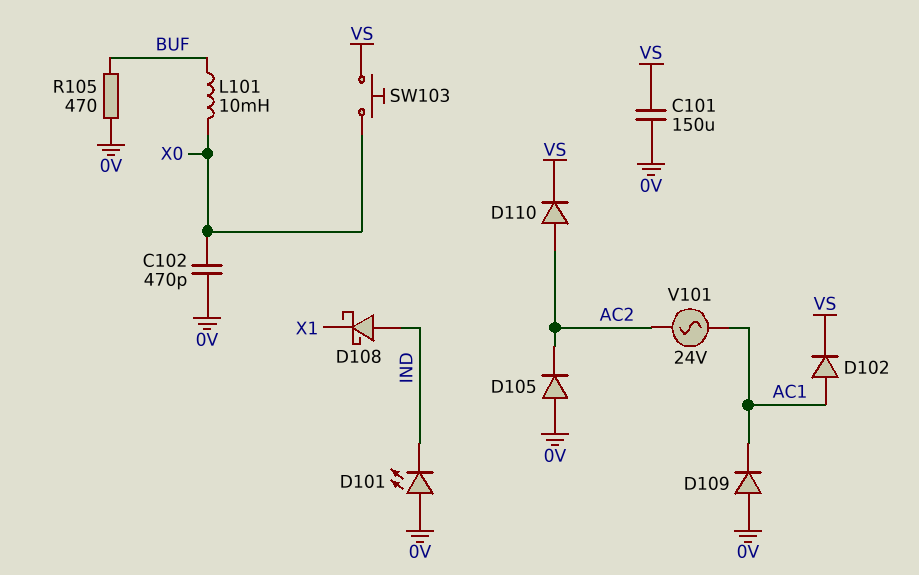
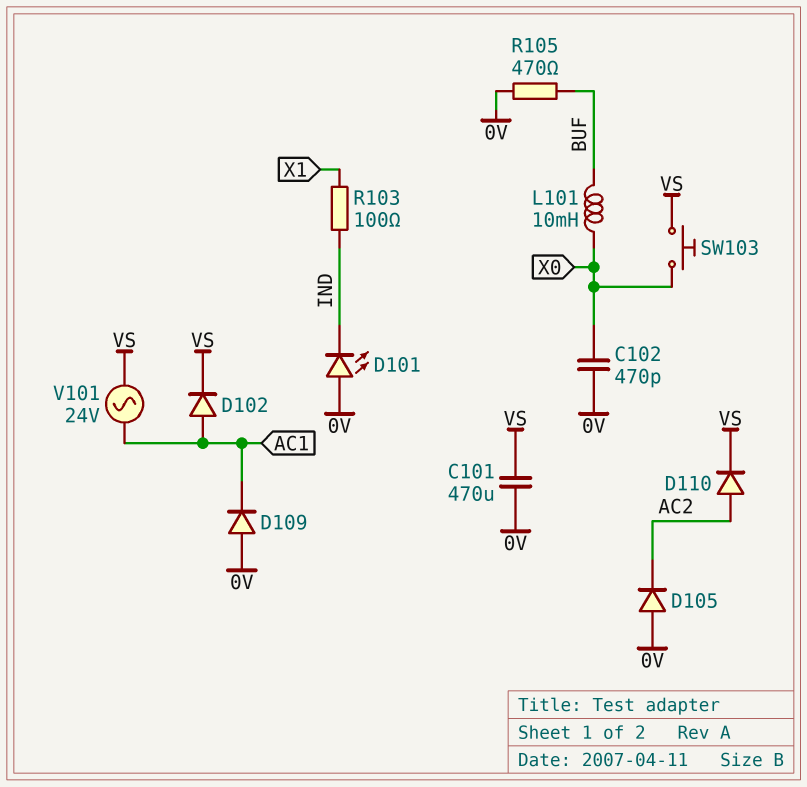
C101: 150uF (0V, VS) -> 470uF (0V, VS)
D108: schottky (A IND, K X1) -> none
R103: none -> 100 (IND, X1)
V101: AC 24V (AC1, AC2) -> AC 24V (AC1, VS)

